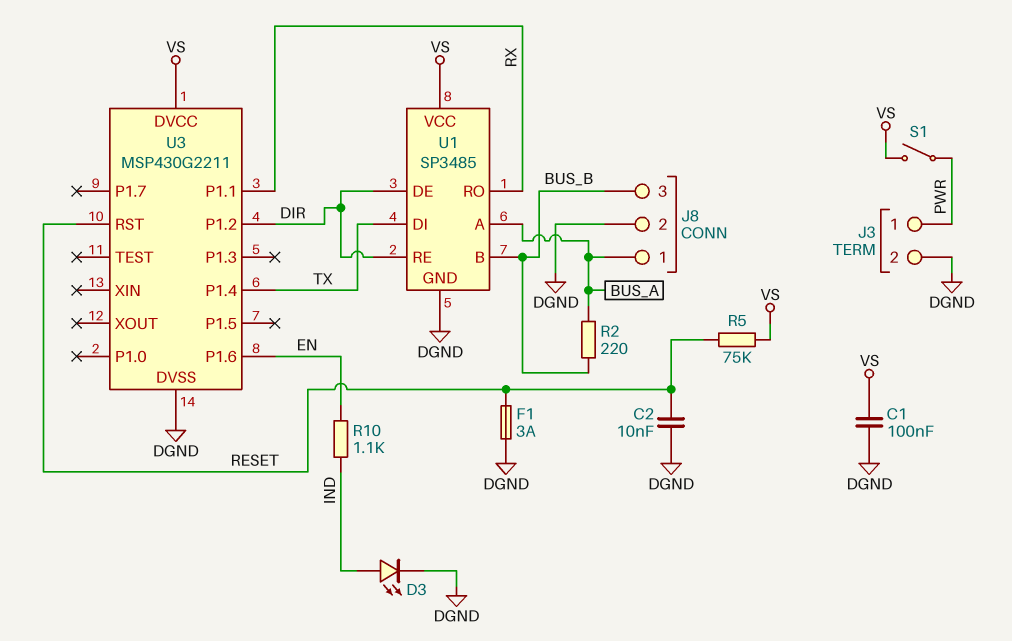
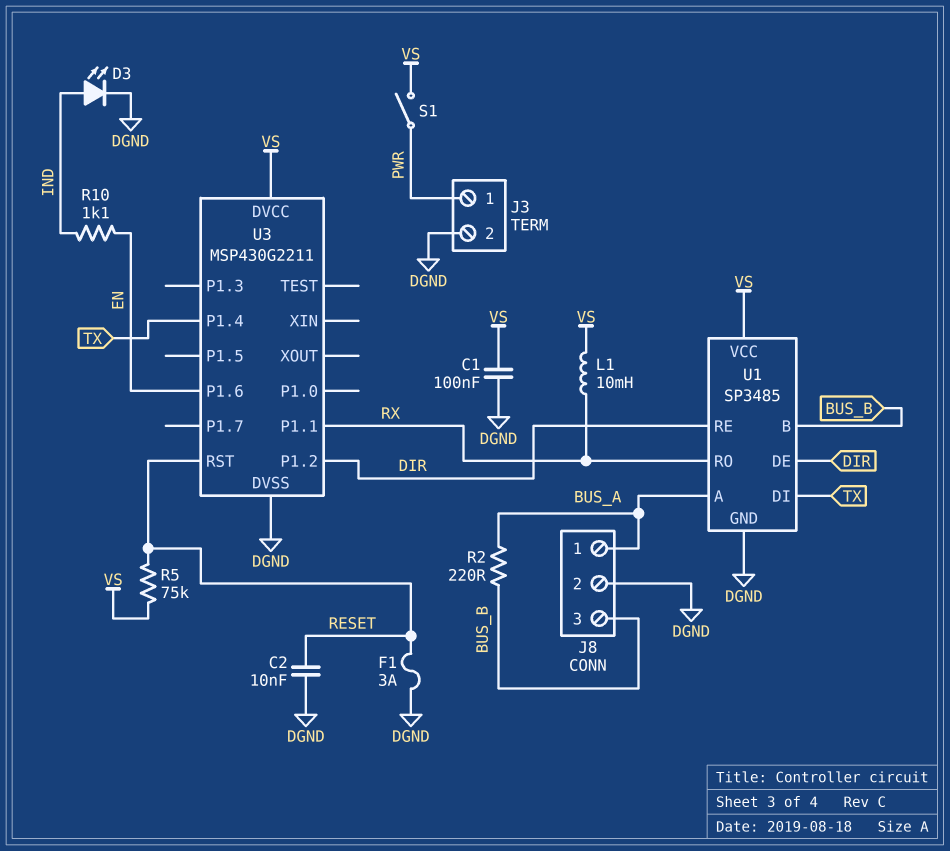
L1: none -> 10mH (RX, VS)

